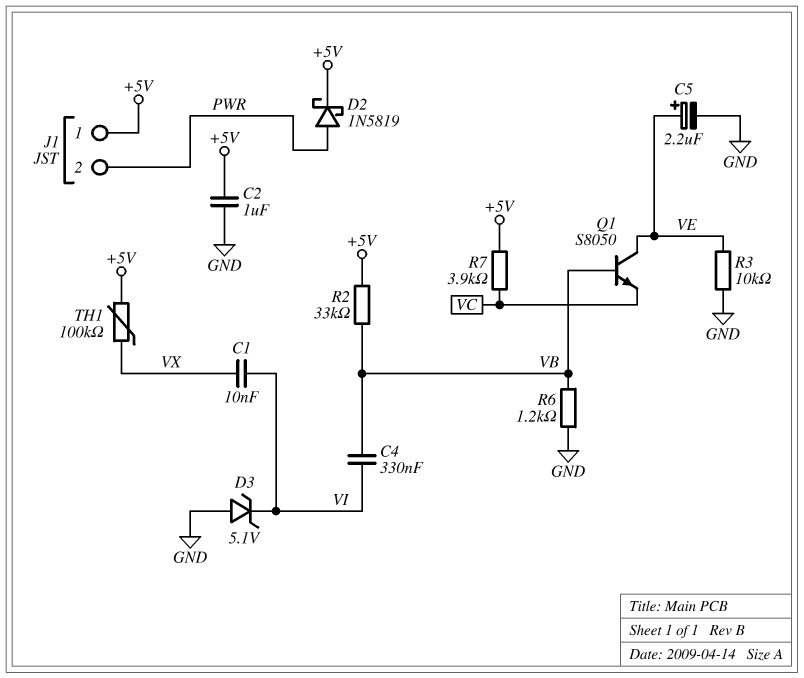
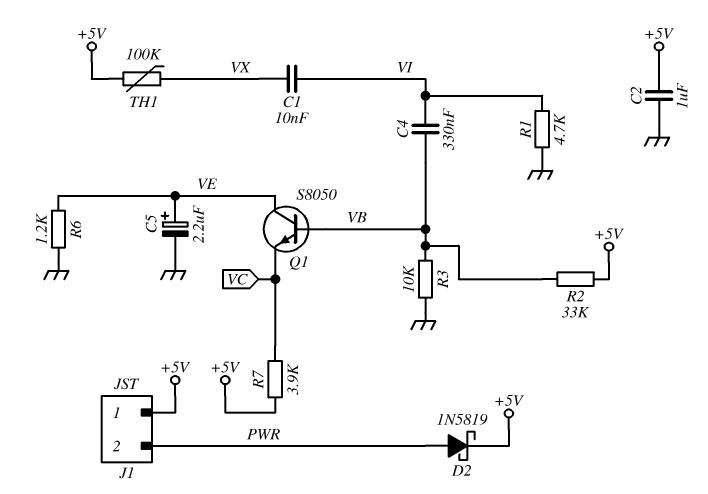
D3: zener 5.1V (A GND, K VI) -> none
R1: none -> 4.7k (GND, VI)
R3: 10k (GND, VE) -> 10k (GND, VB)
R6: 1.2k (GND, VB) -> 1.2k (GND, VE)

